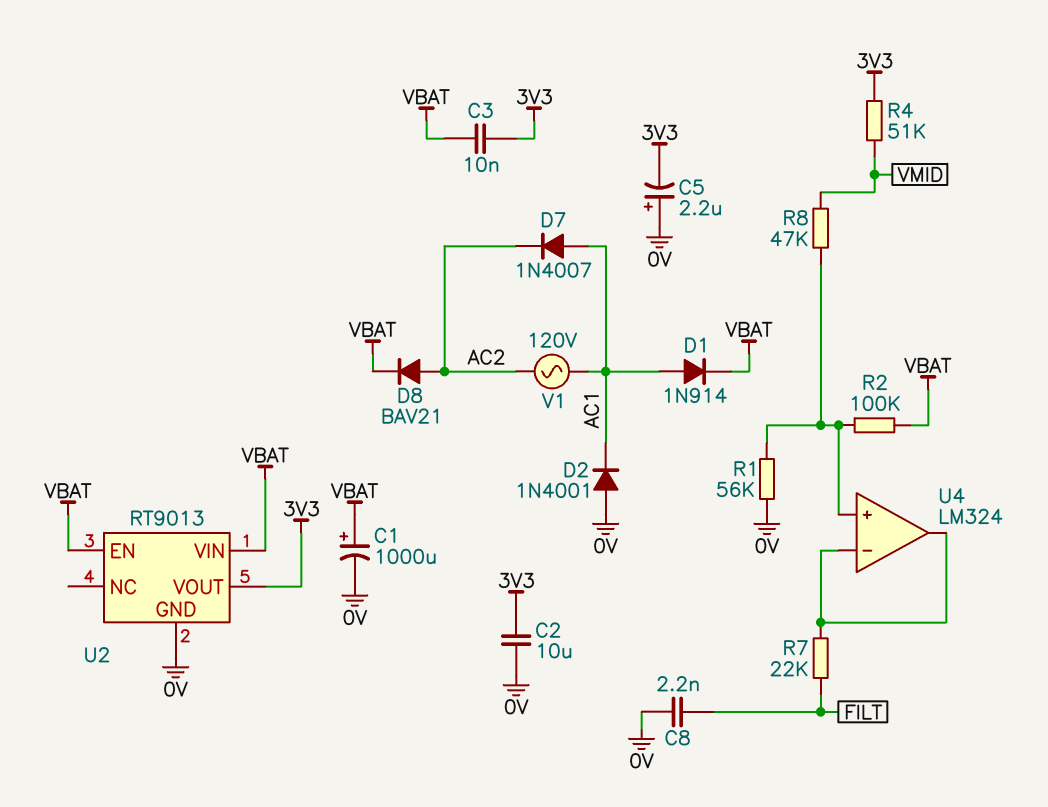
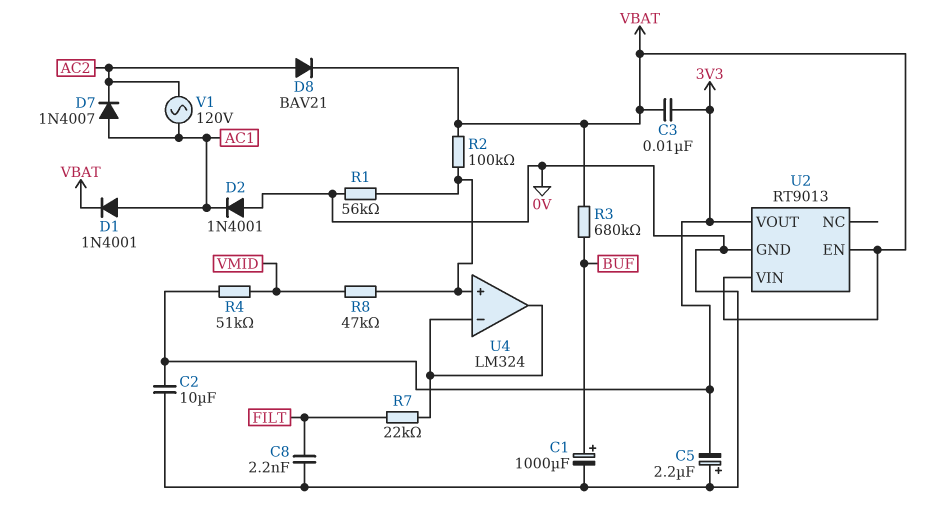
C1: 1000uF (plus VBAT, minus 0V) -> 1000uF (plus BUF, minus 0V)
D1: diode 1N914 (A AC1, K VBAT) -> diode 1N4001 (A AC1, K VBAT)
R3: none -> 680k (BUF, VBAT)

